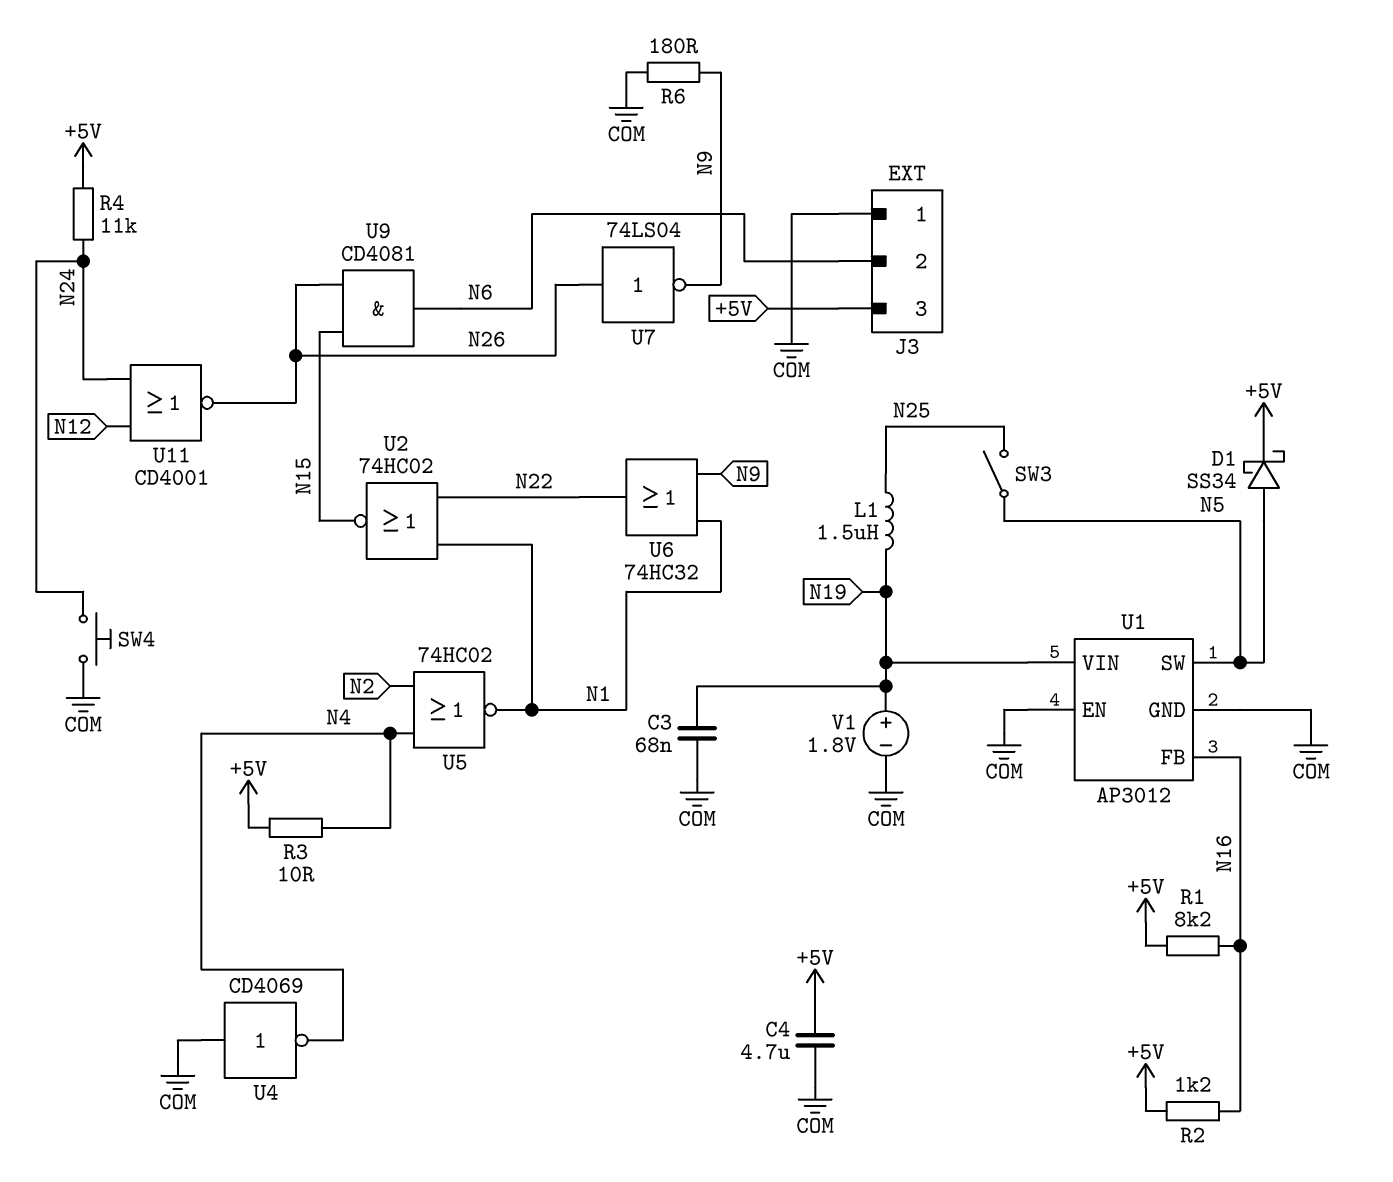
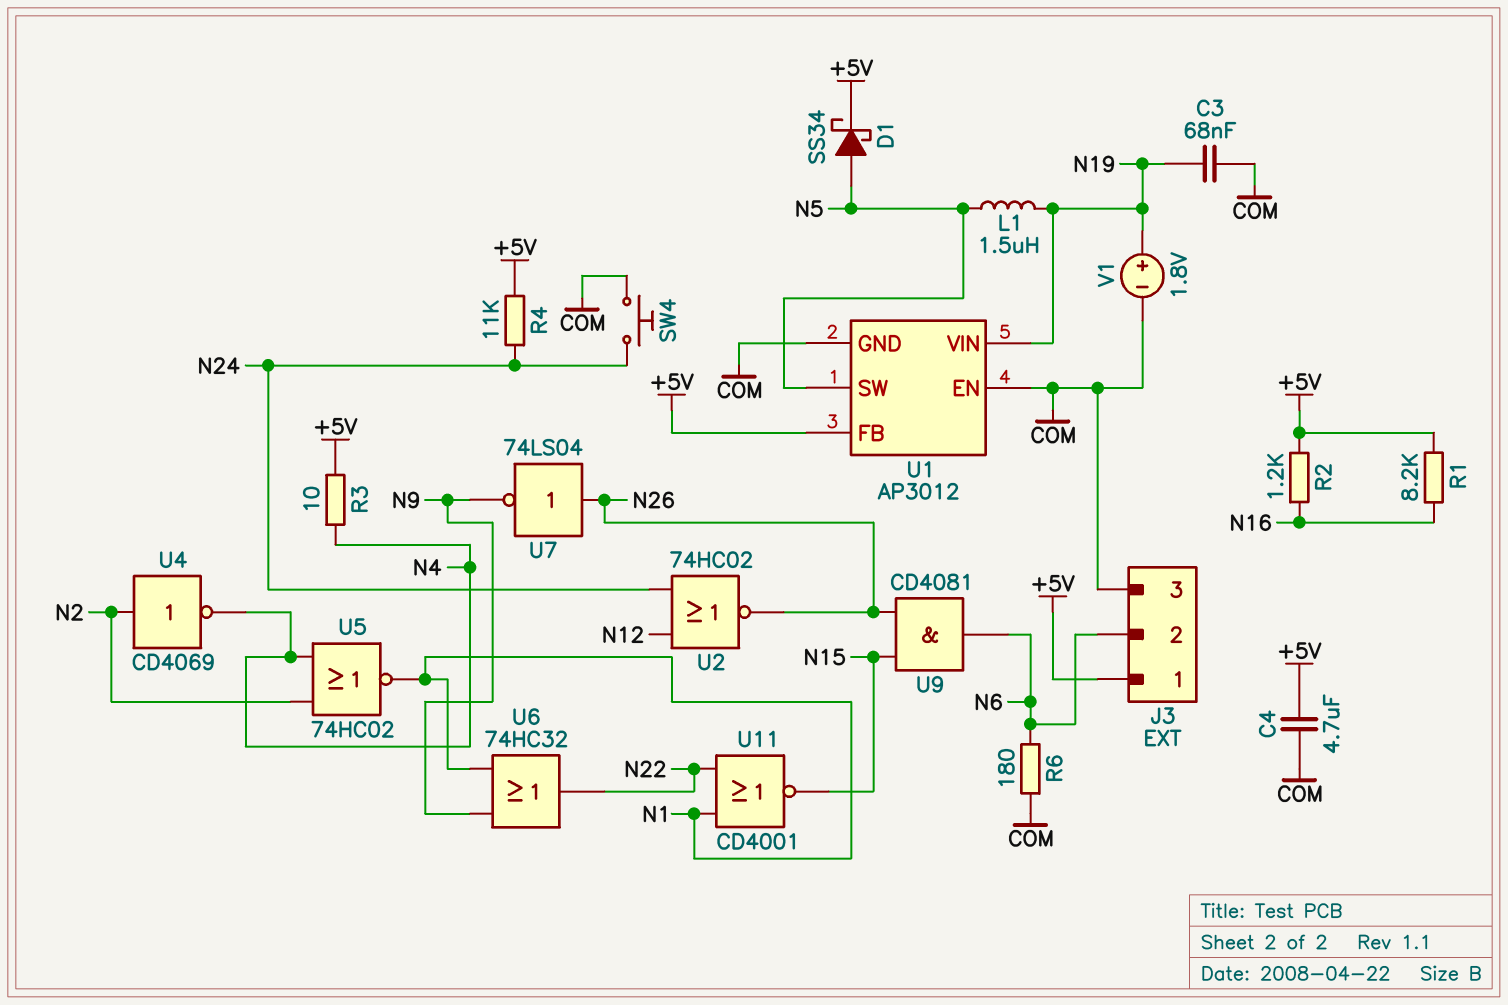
J3 pin 1: COM -> +5V
J3 pin 3: +5V -> COM
L1: 1.5uH (N19, N25) -> 1.5uH (N5, N19)
R6: 180 (COM, N9) -> 180 (COM, N6)
SW3: switch (N5, N25) -> none
U1 pin FB: N16 -> +5V
U2: NOR 74HC02 (in N1, in N22, out N15) -> NOR 74HC02 (in N12, in N24, out N26)
U4: NOT CD4069 (in COM, out N4) -> NOT CD4069 (in N2, out N4)
U11: NOR CD4001 (in N12, in N24, out N26) -> NOR CD4001 (in N1, in N22, out N15)

